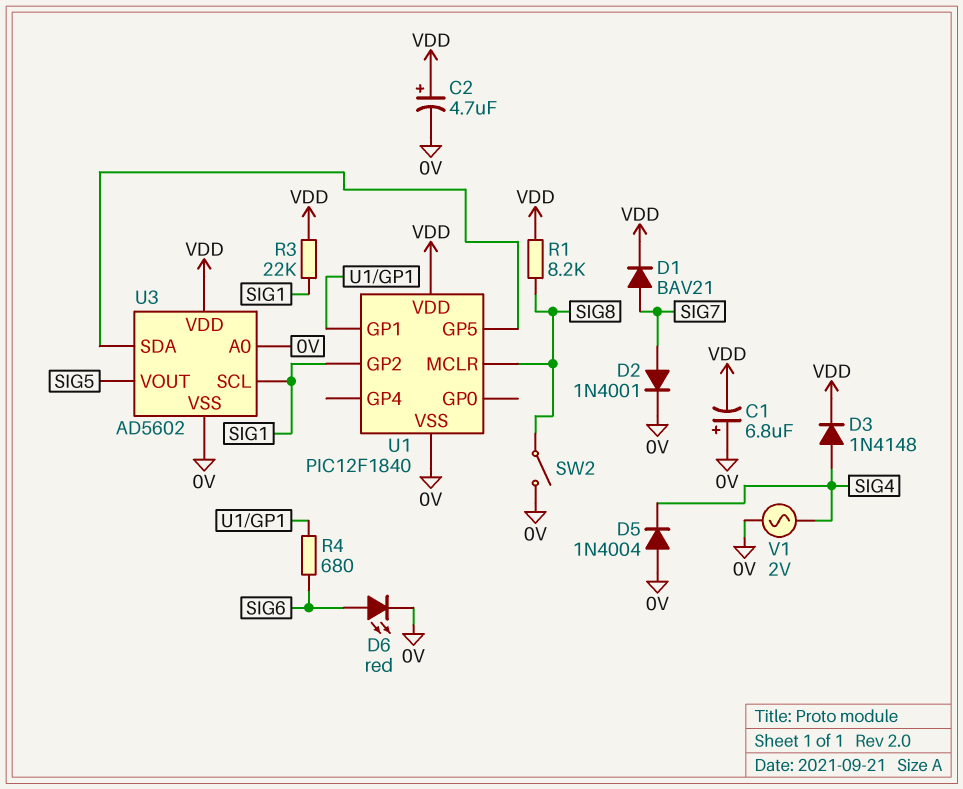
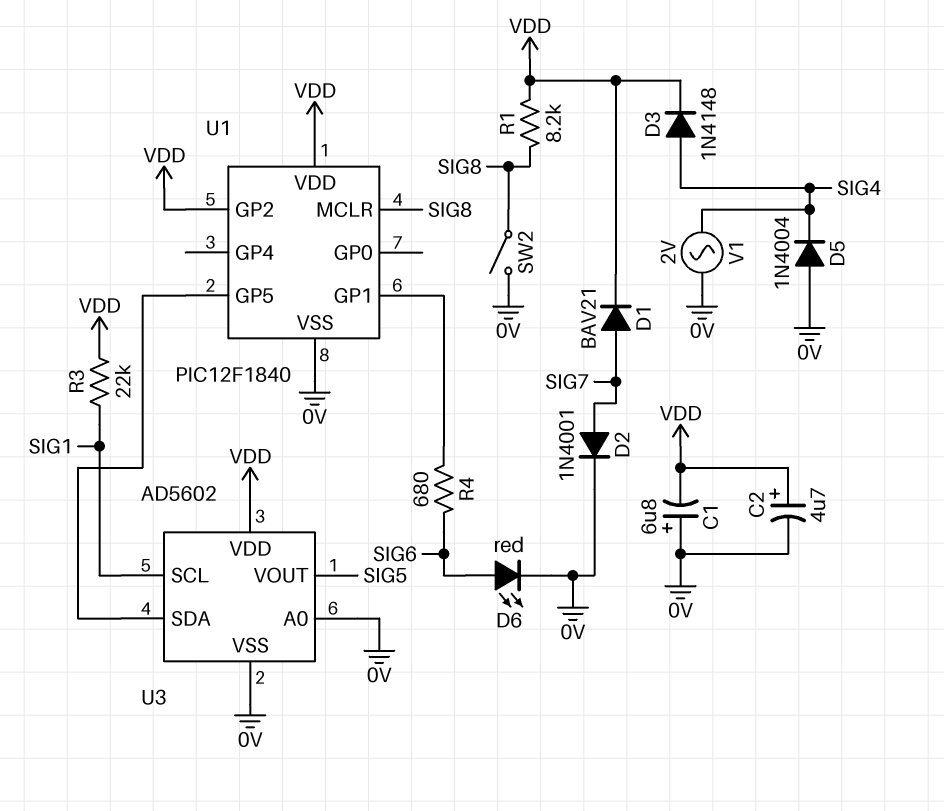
U1 pin GP2: SIG1 -> VDD

